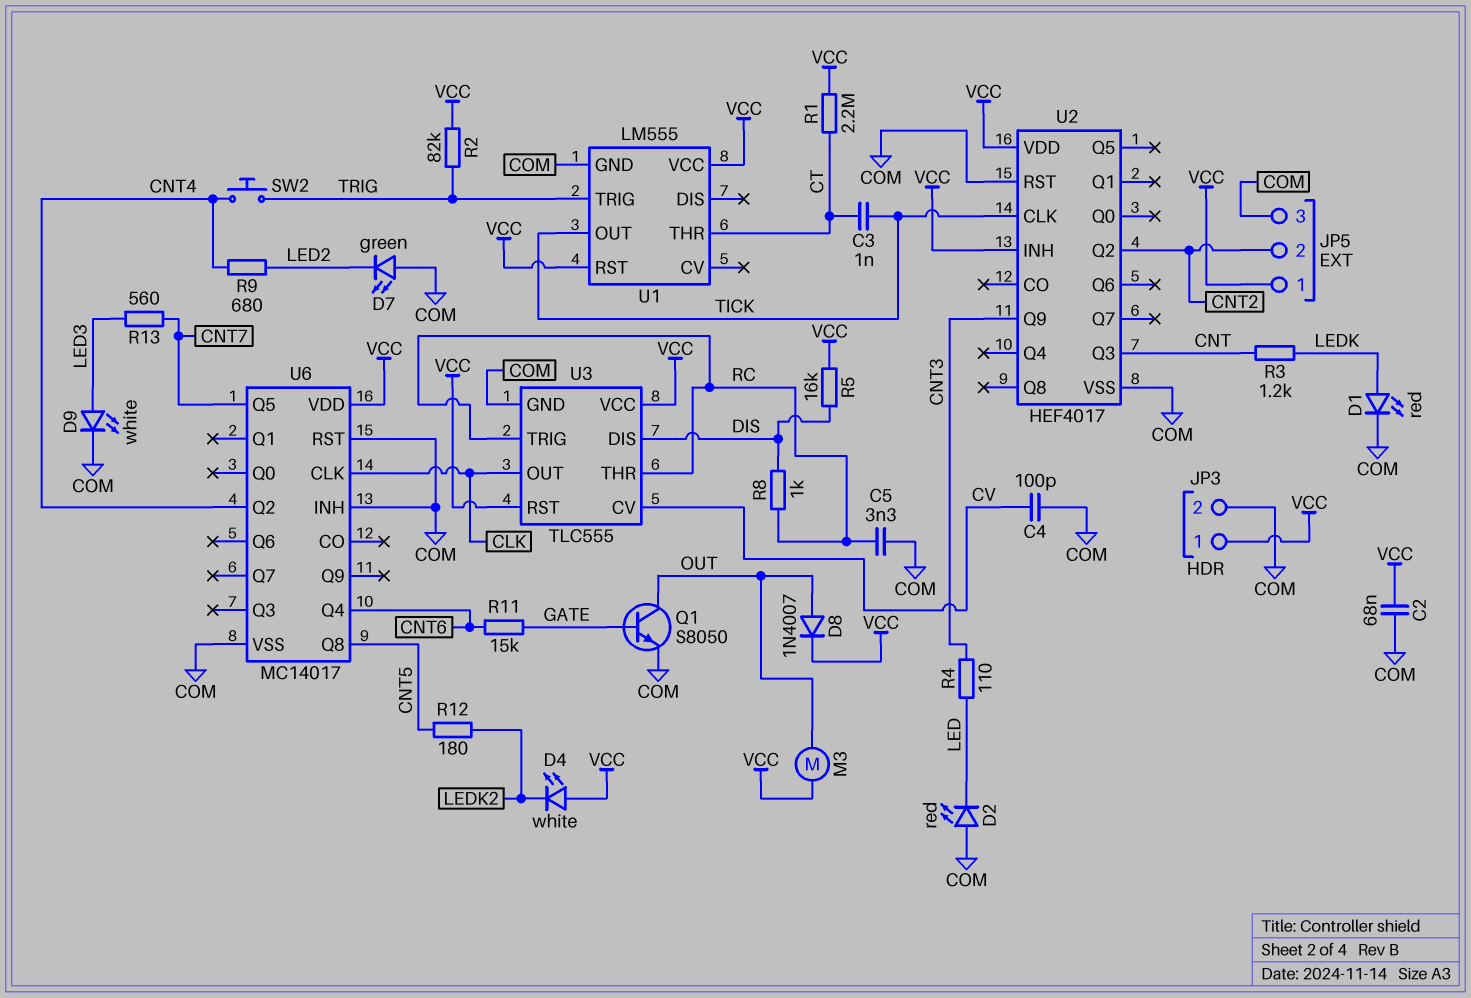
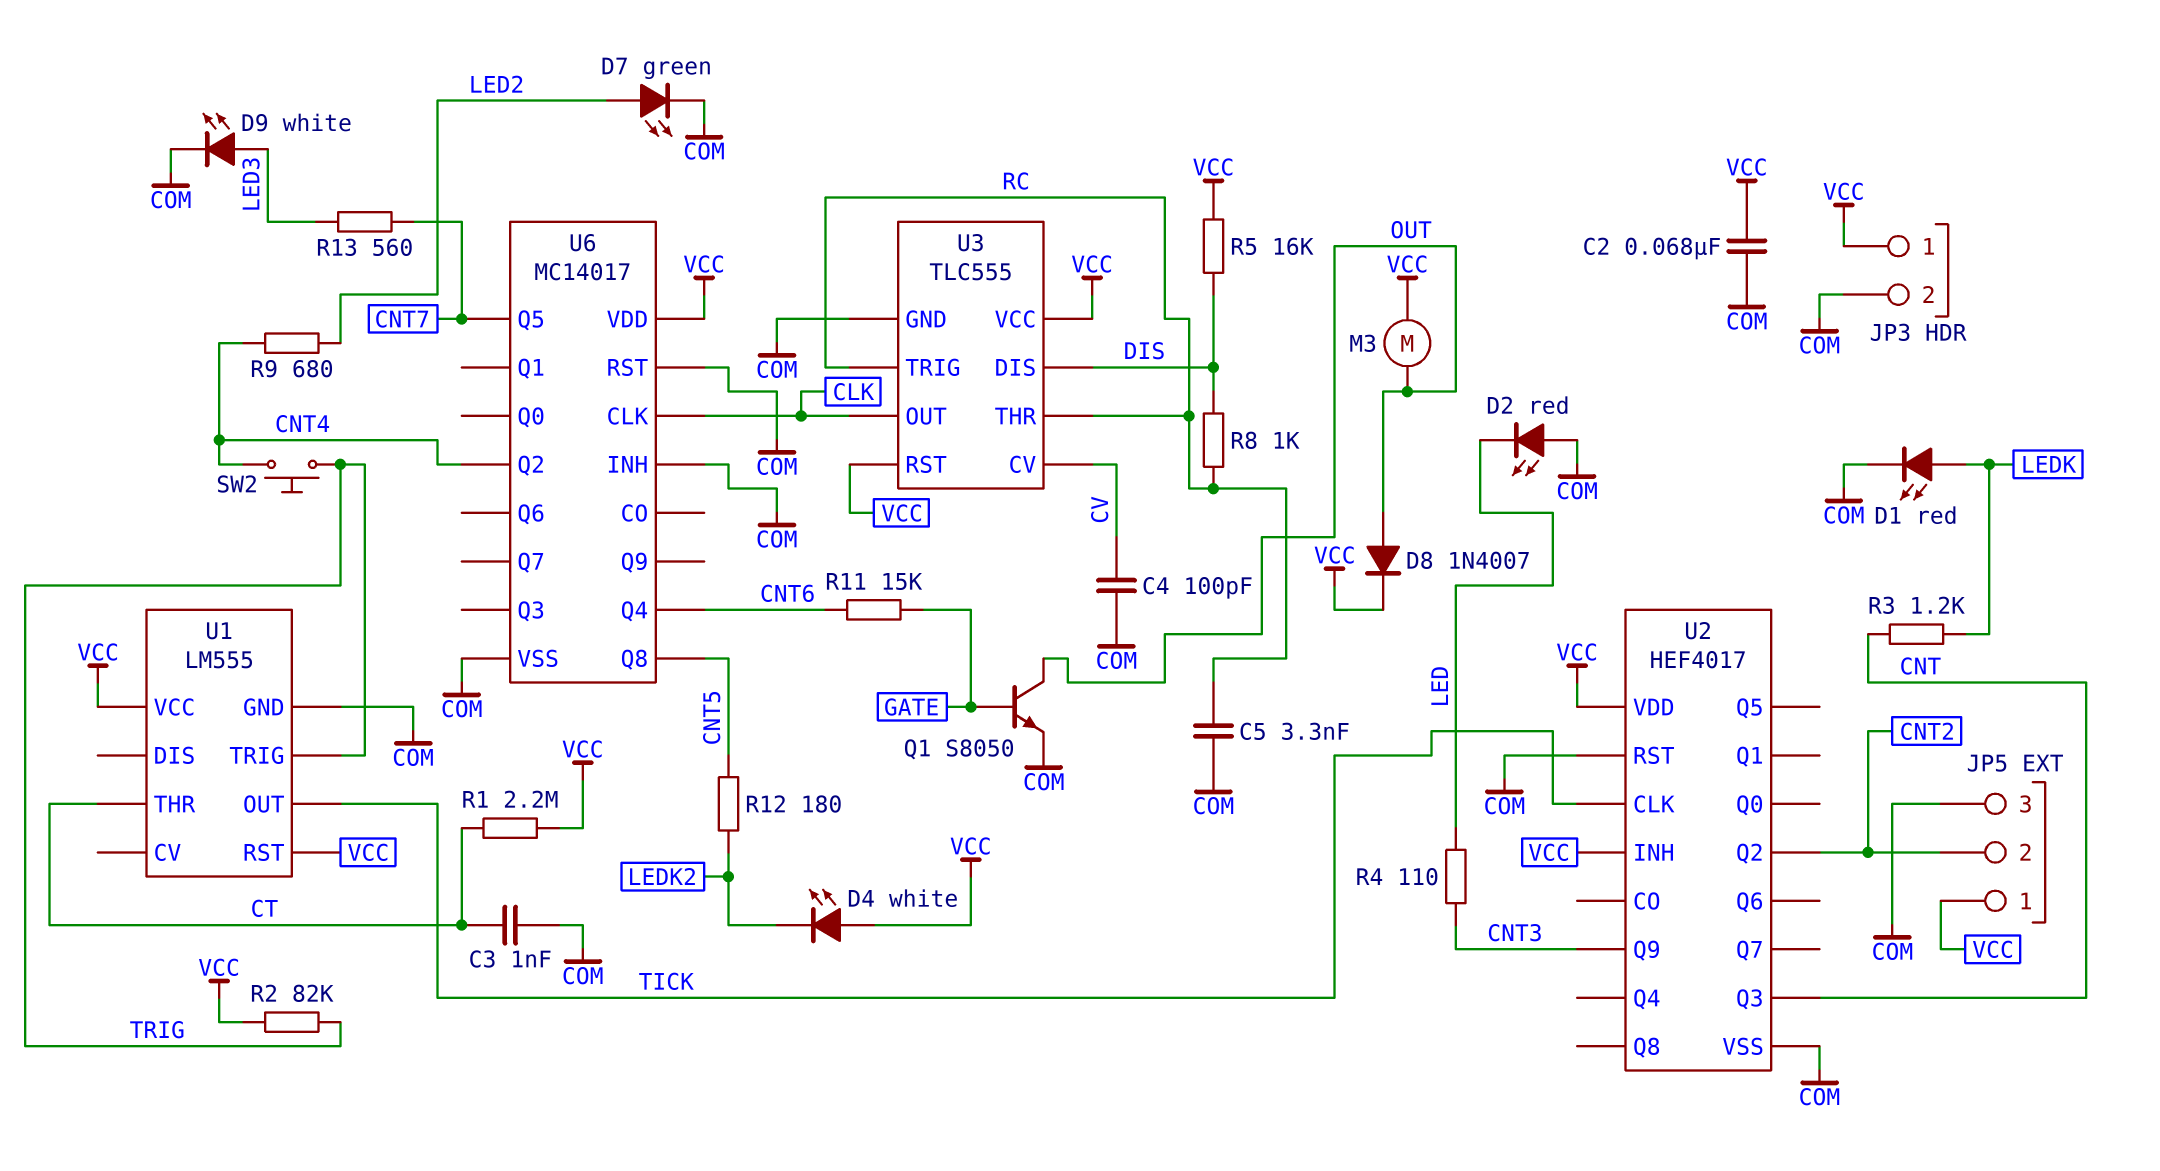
C3: 1nF (CT, TICK) -> 1nF (COM, CT)
D7: LED green (A COM, K LED2) -> LED green (A LED2, K COM)

